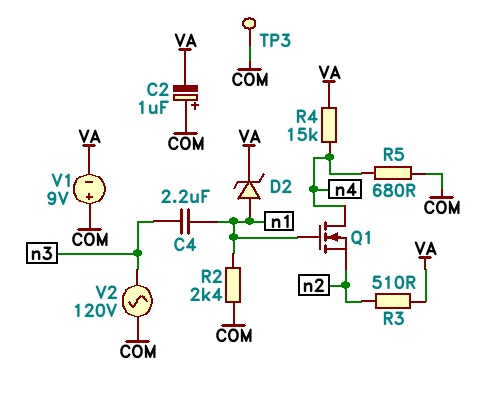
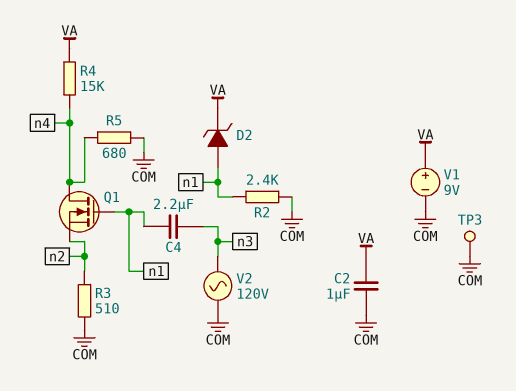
C2: 1uF (plus COM, minus VA) -> 1uF (COM, VA)
R3: 510 (VA, n2) -> 510 (COM, n2)
V1: 9V (plus COM, minus VA) -> 9V (plus VA, minus COM)

